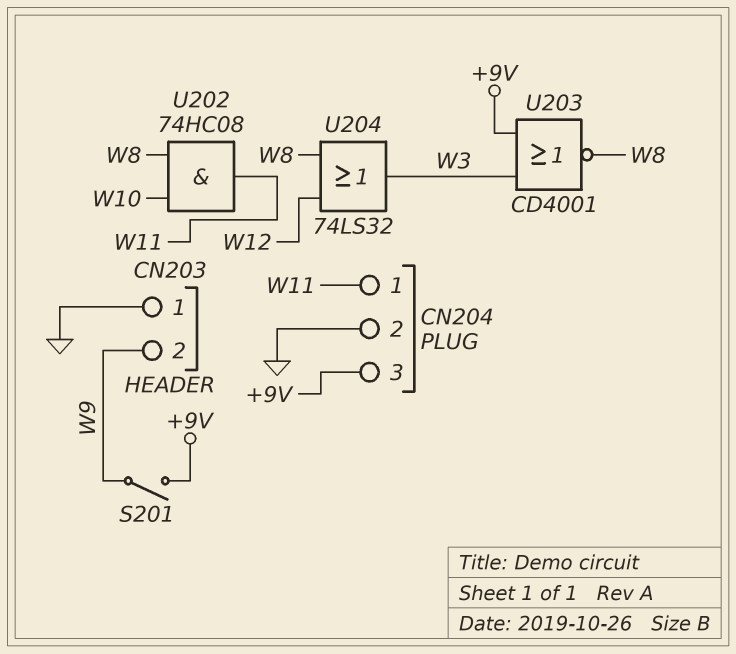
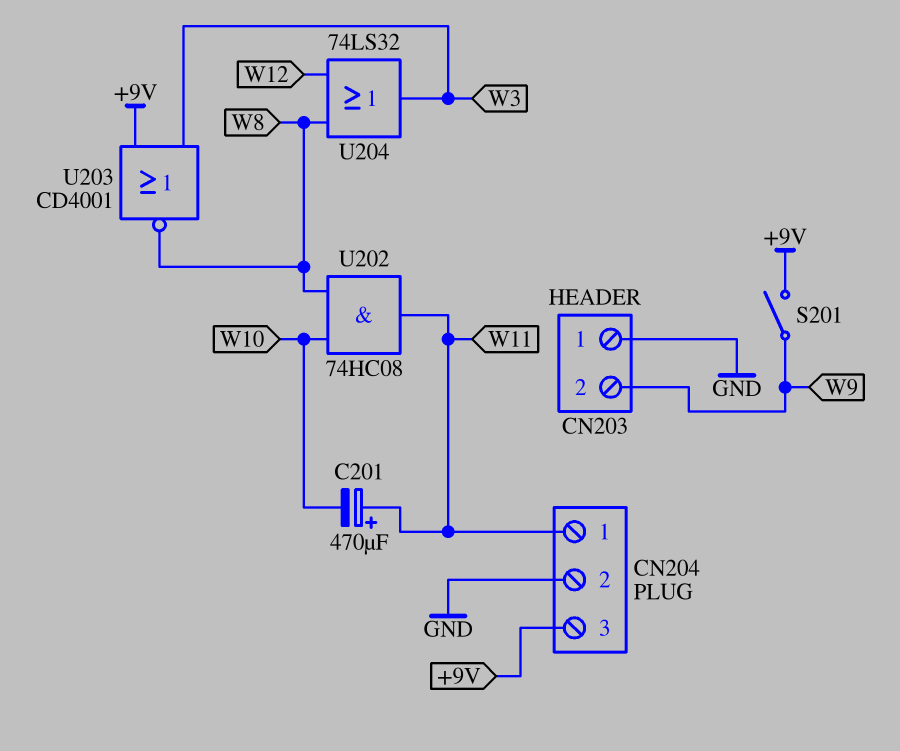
C201: none -> 470uF (plus W11, minus W10)

